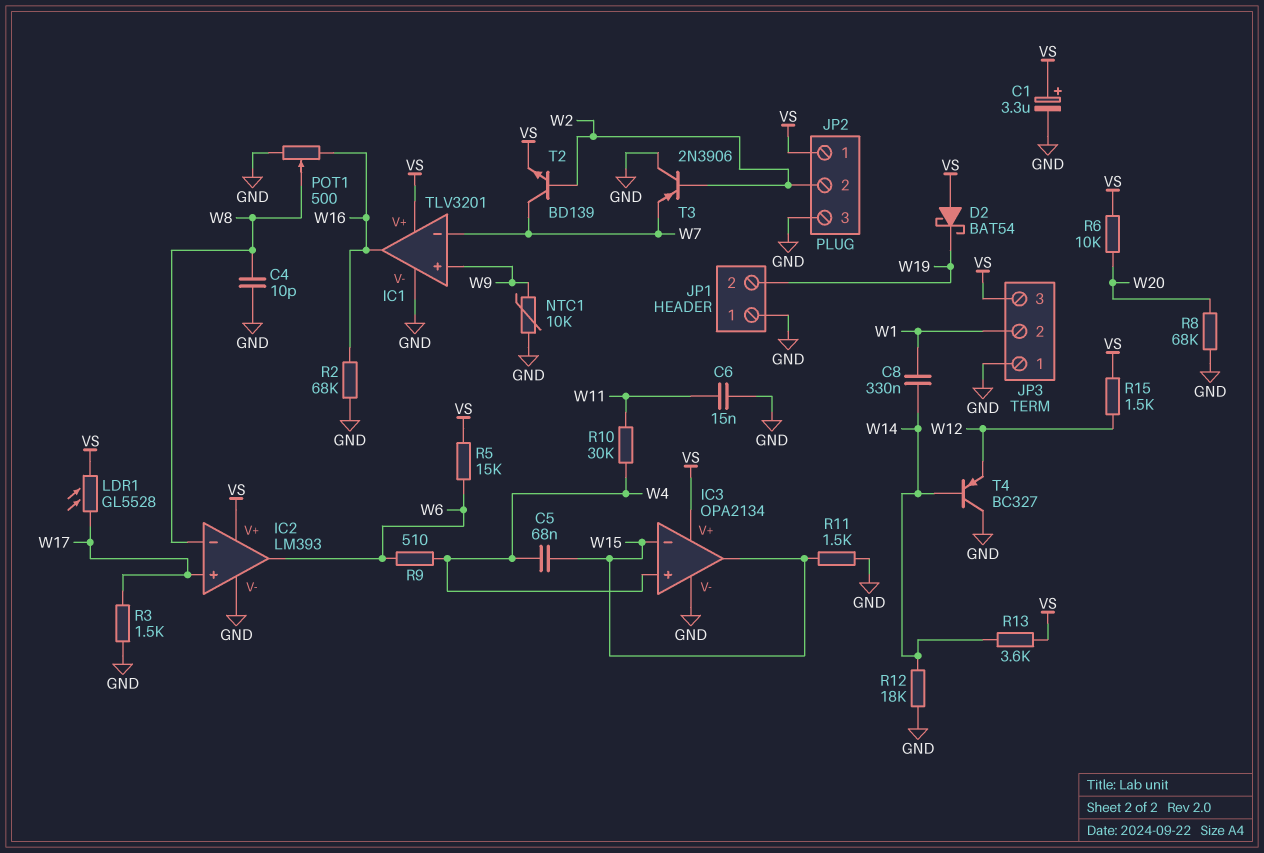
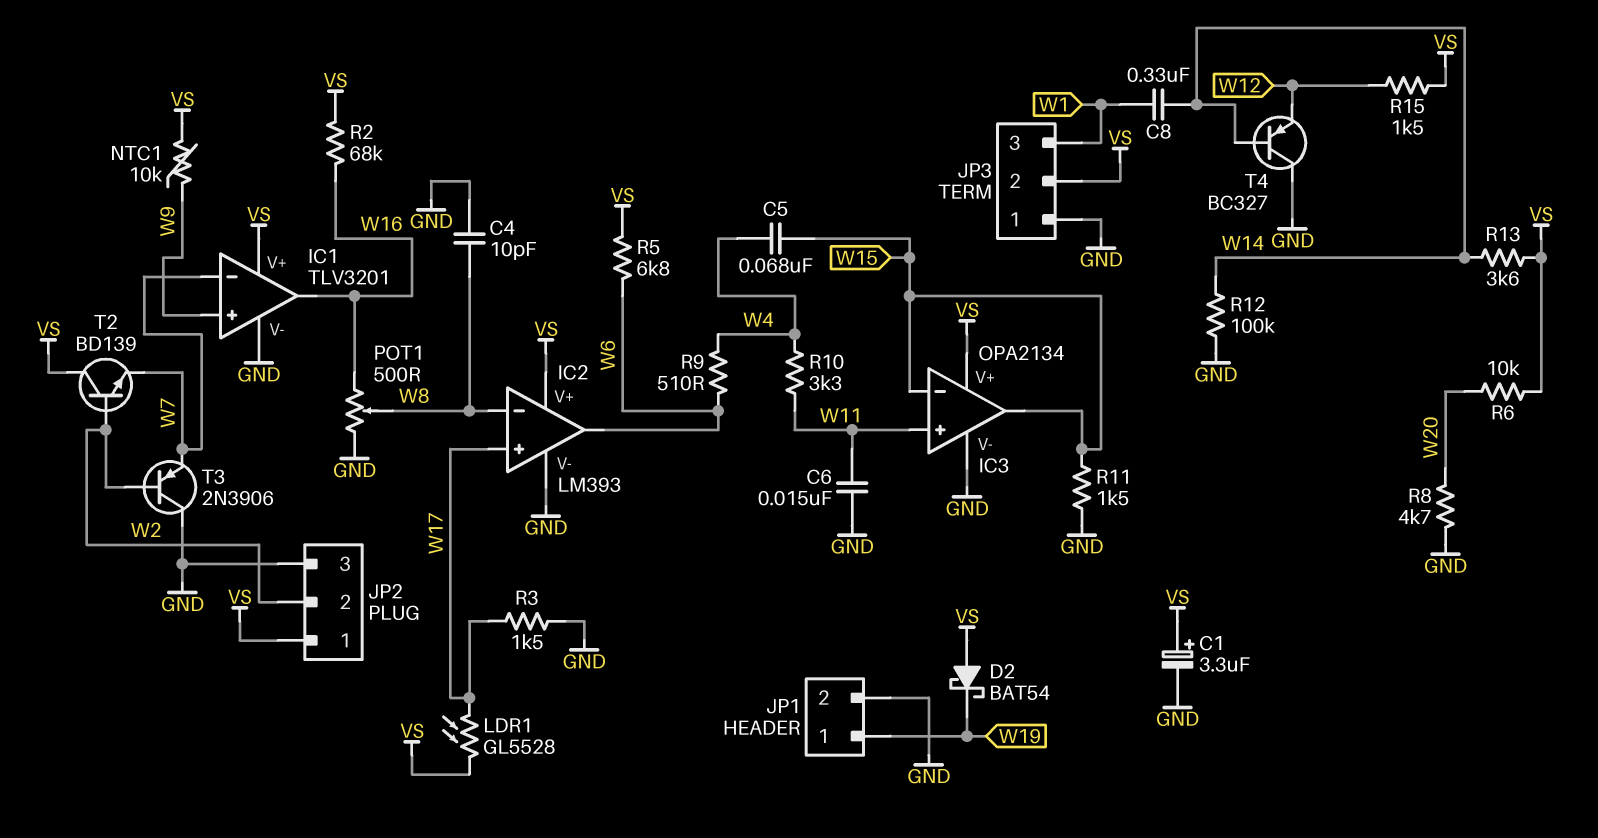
IC3 pin in+: W4 -> W11
JP1 pin 1: GND -> W19
JP1 pin 2: W19 -> GND
JP3 pin 2: W1 -> VS
JP3 pin 3: VS -> W1
NTC1: 10k (GND, W9) -> 10k (VS, W9)
R2: 68k (GND, W16) -> 68k (VS, W16)
R5: 15k (VS, W6) -> 6.8k (VS, W6)
R8: 68k (GND, W20) -> 4.7k (GND, W20)
R10: 30k (W4, W11) -> 3.3k (W4, W11)
R12: 18k (GND, W14) -> 100k (GND, W14)
T2: NPN BD139 (B W2, C W7, E VS) -> NPN BD139 (B W2, C VS, E W7)

